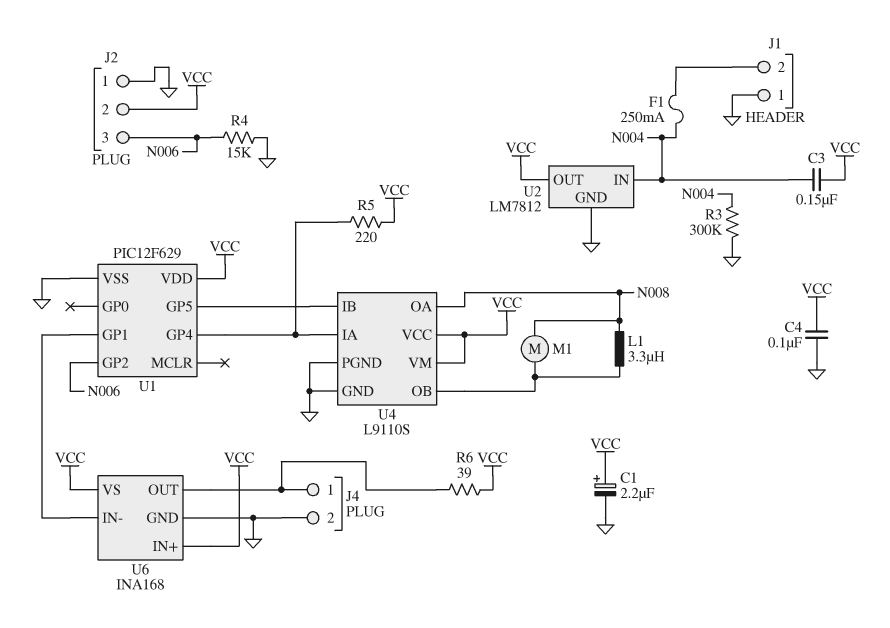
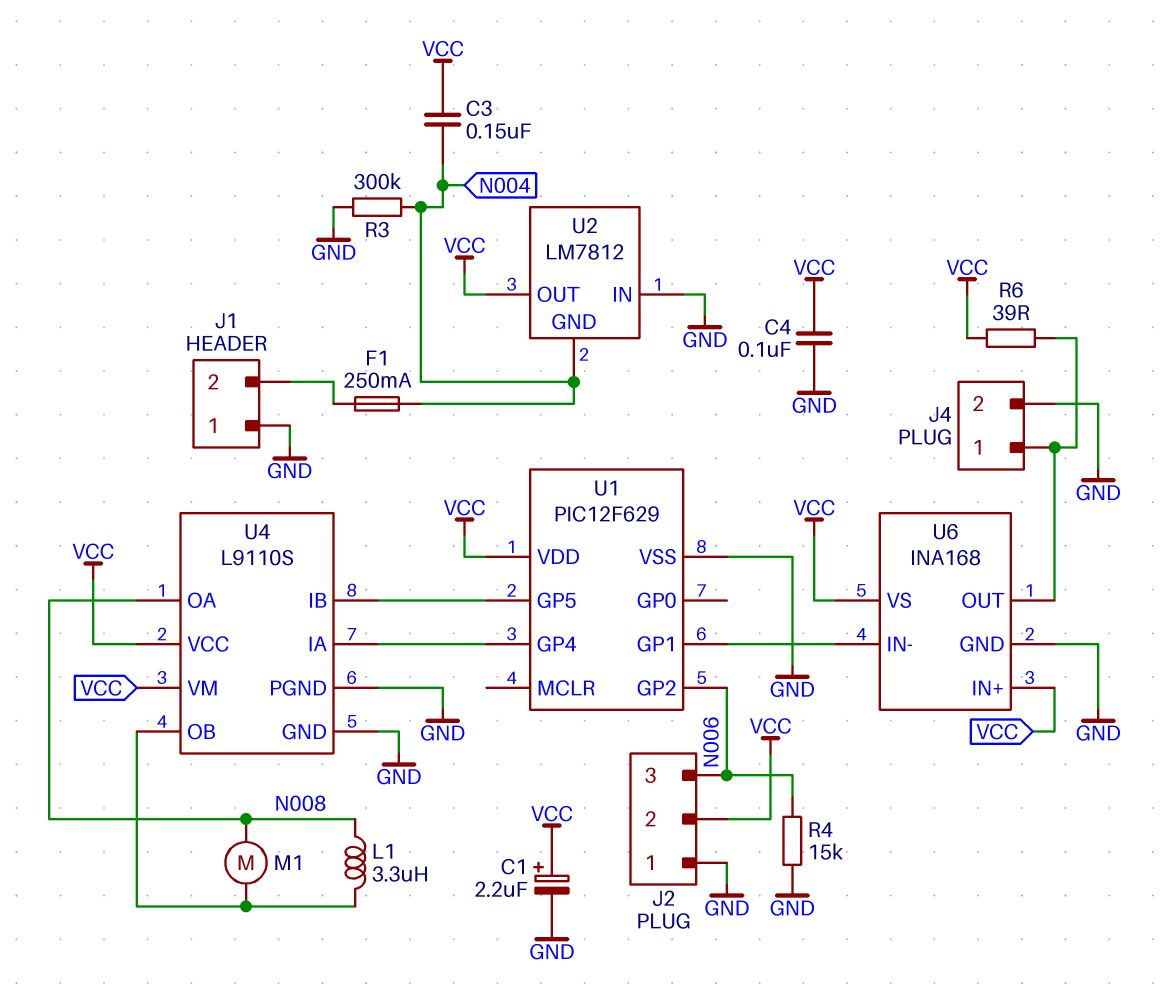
R5: 220 (U1/GP4, VCC) -> none
U2 pin GND: GND -> N004
U2 pin IN: N004 -> GND

